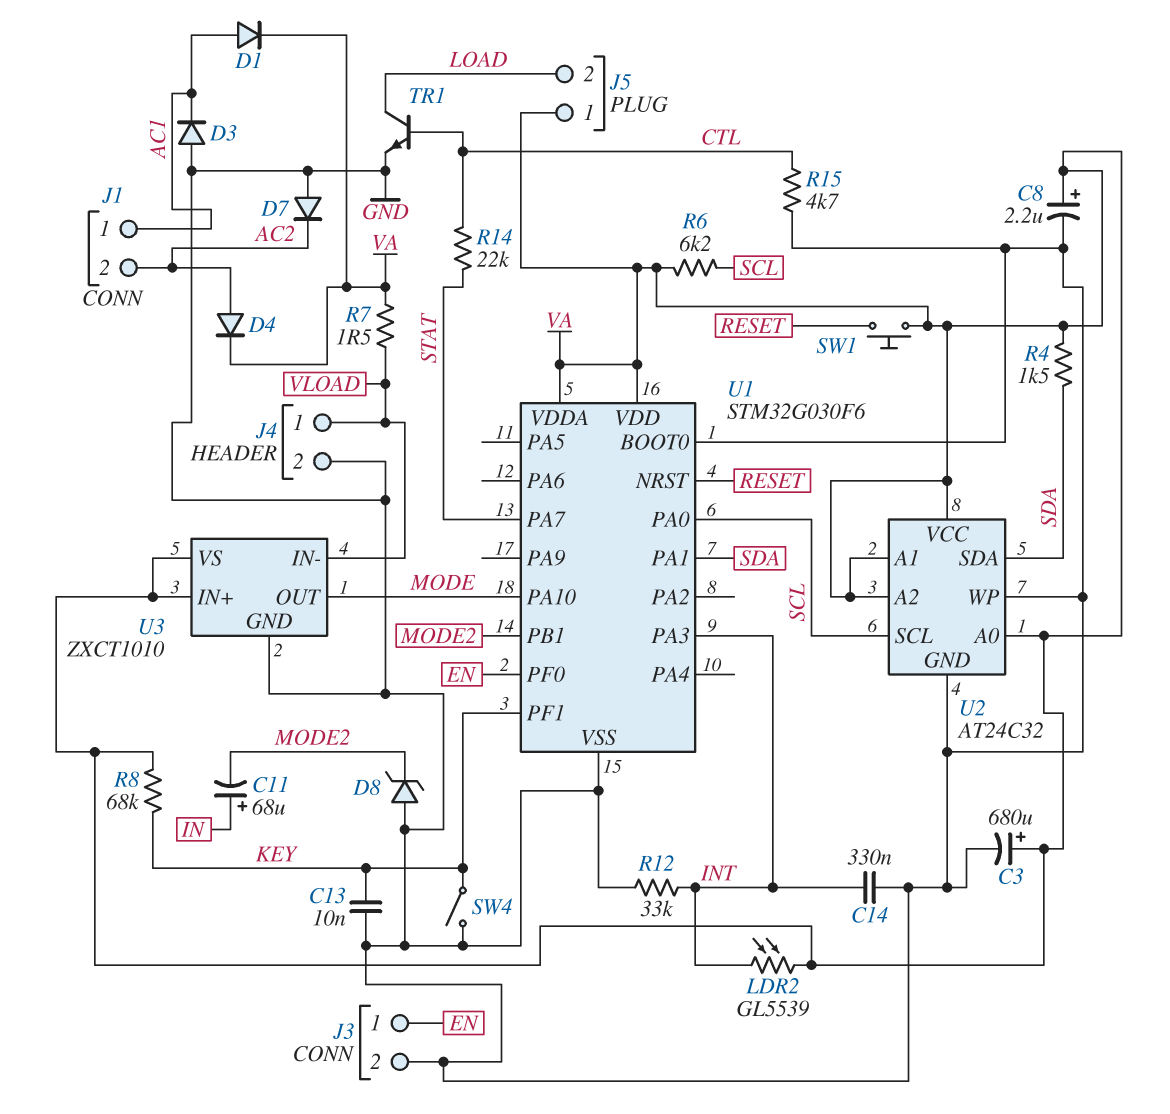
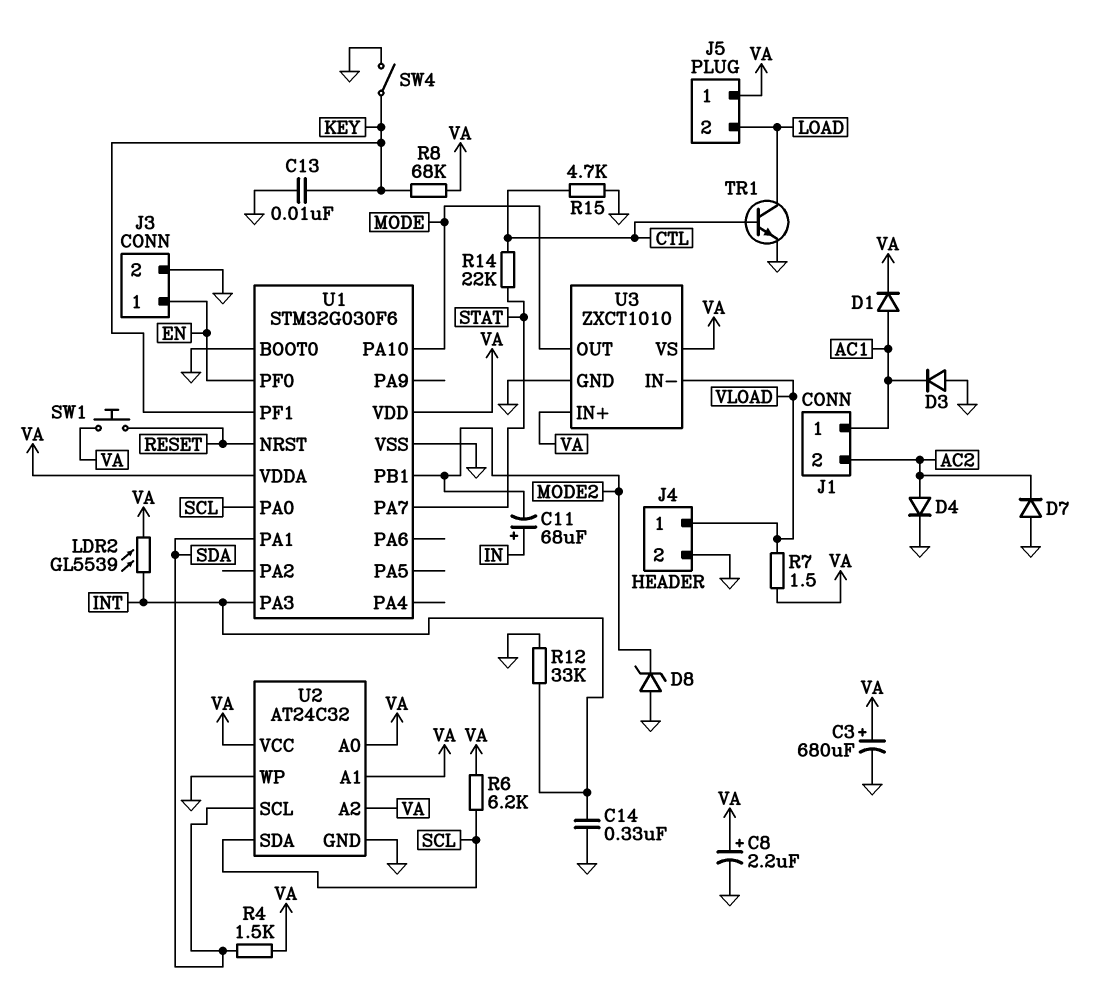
D4: diode (A AC2, K VA) -> diode (A AC2, K GND)
U2 pin SCL: SCL -> SDA
U2 pin SDA: SDA -> SCL

